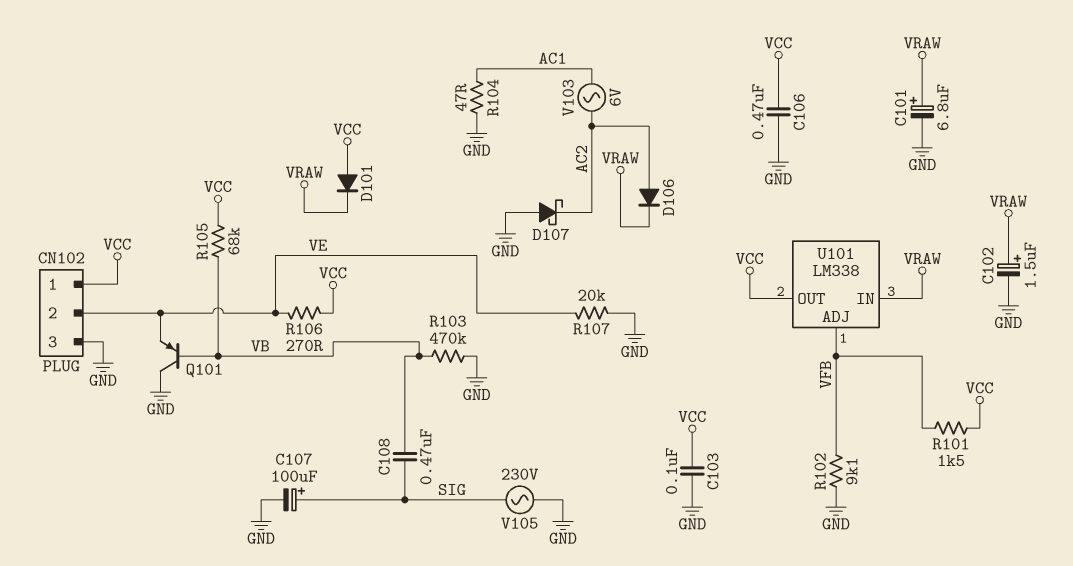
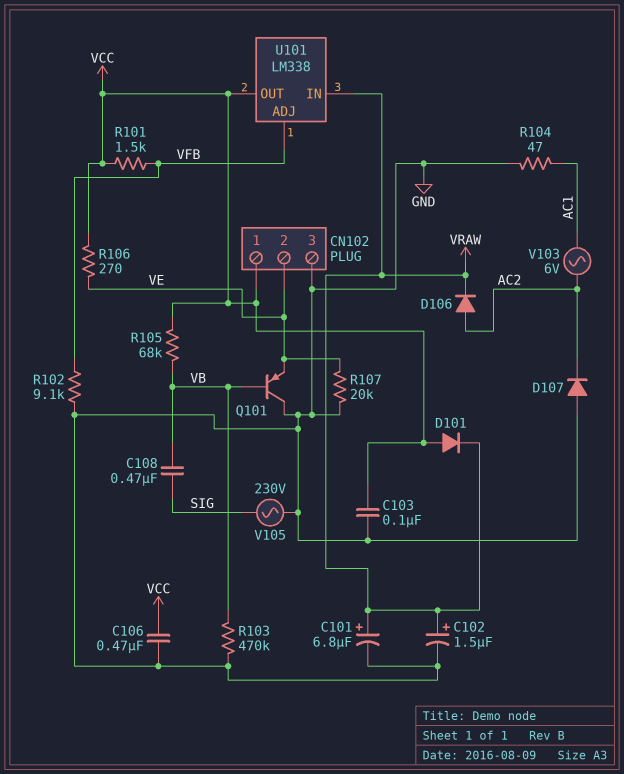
C107: 100uF (plus SIG, minus GND) -> none
D107: schottky (A GND, K AC2) -> diode (A GND, K AC2)

